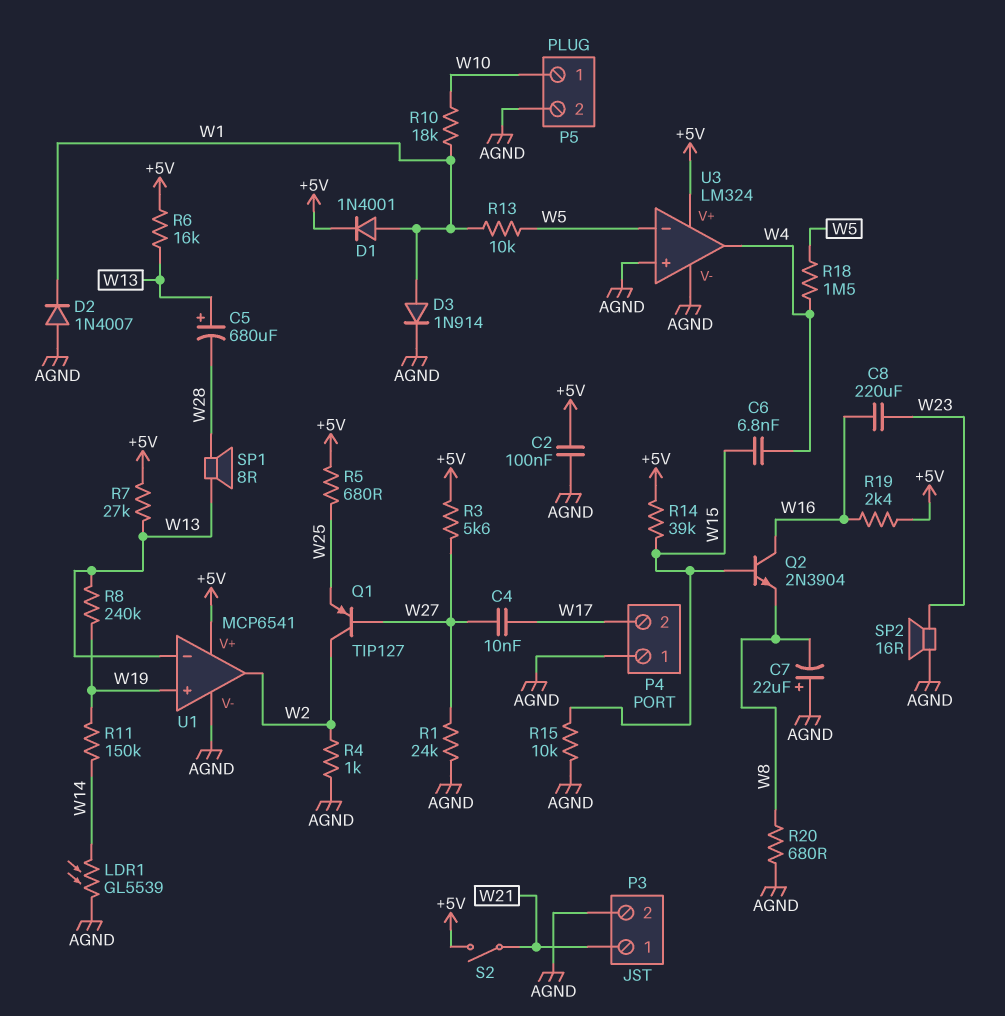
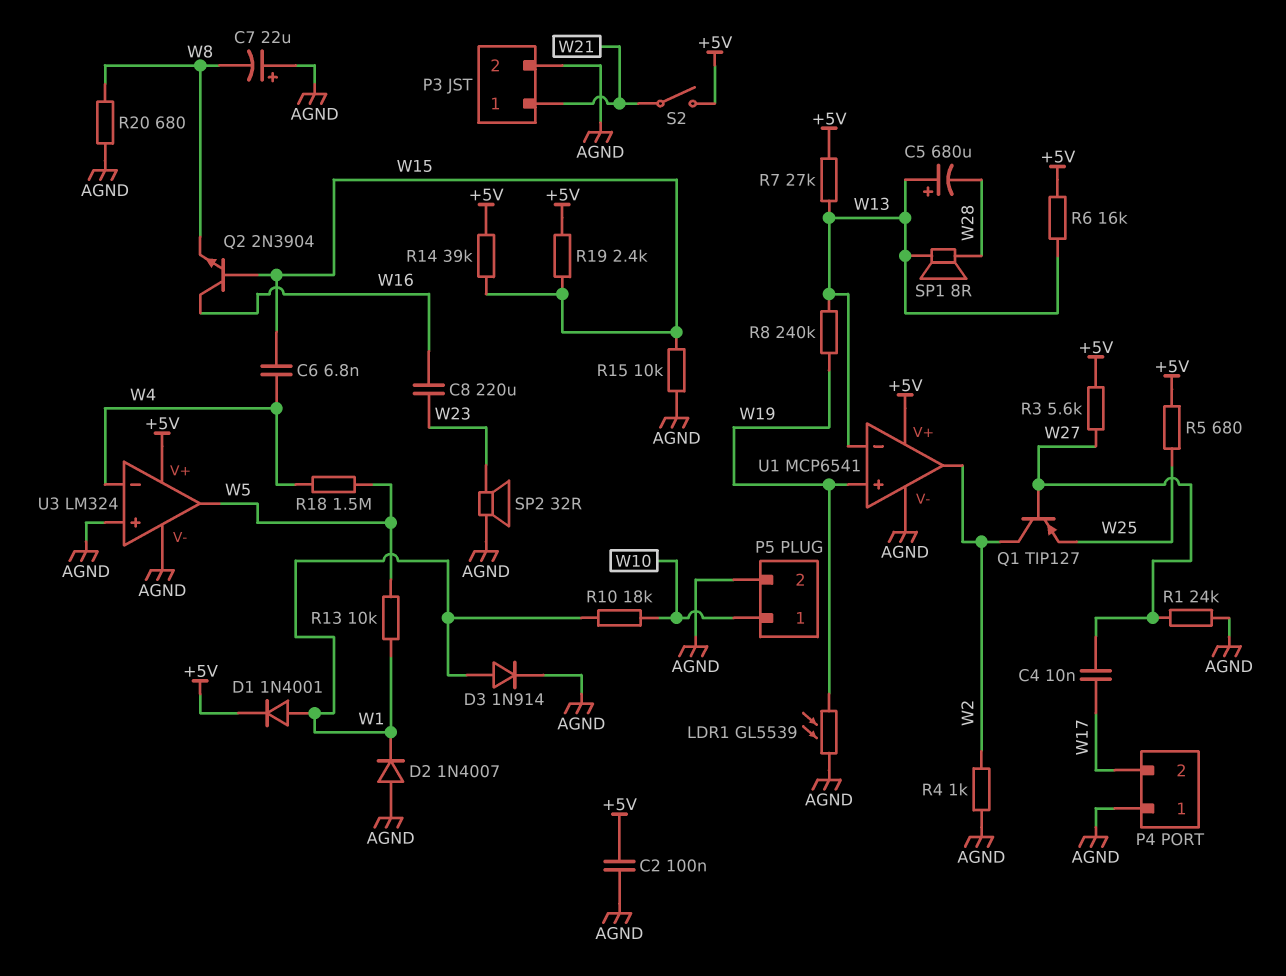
LDR1: GL5539 (AGND, W14) -> GL5539 (AGND, W19)
R11: 150k (W14, W19) -> none
R19: 2.4k (+5V, W16) -> 2.4k (+5V, W15)
SP2: speaker 16R (AGND, W23) -> speaker 32R (AGND, W23)
U3 pin in-: W5 -> W4
U3 pin out: W4 -> W5

